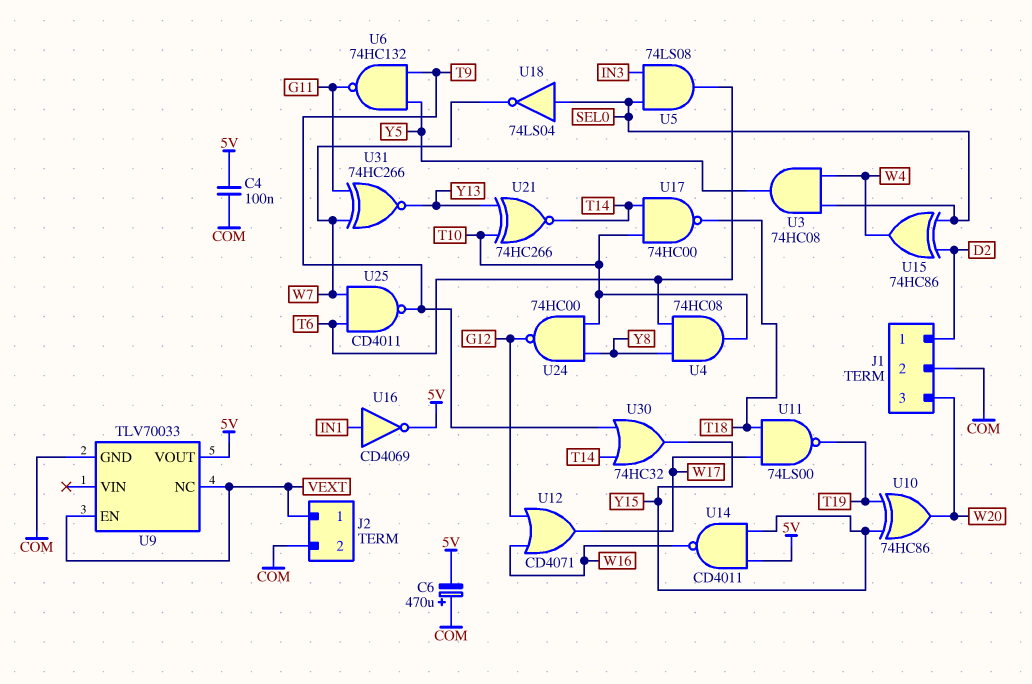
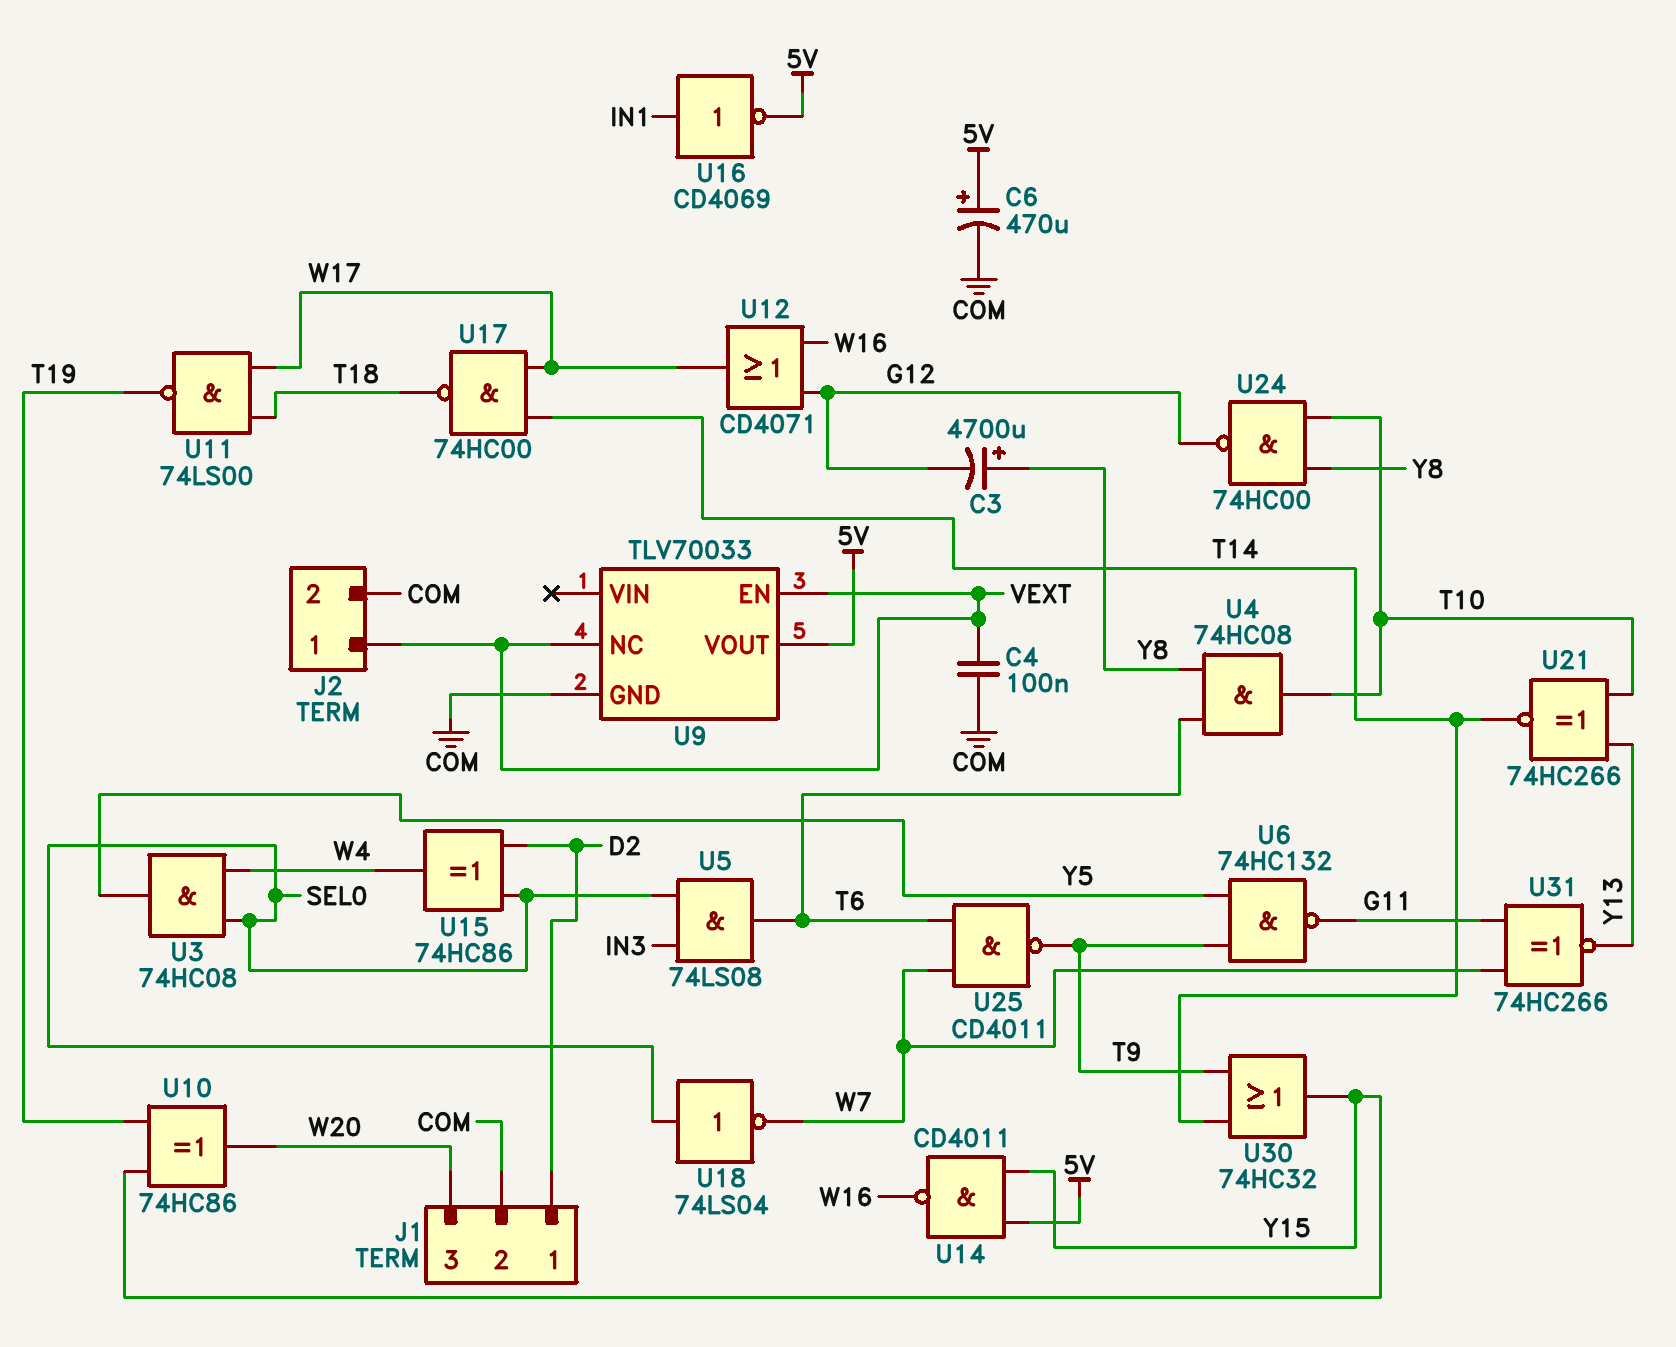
C3: none -> 4700uF (plus Y8, minus G12)
C4: 100nF (5V, COM) -> 100nF (COM, VEXT)
C6: 470uF (plus COM, minus 5V) -> 470uF (plus 5V, minus COM)
U17: NAND 74HC00 (in T10, in T14, out T18) -> NAND 74HC00 (in T14, in W17, out T18)

